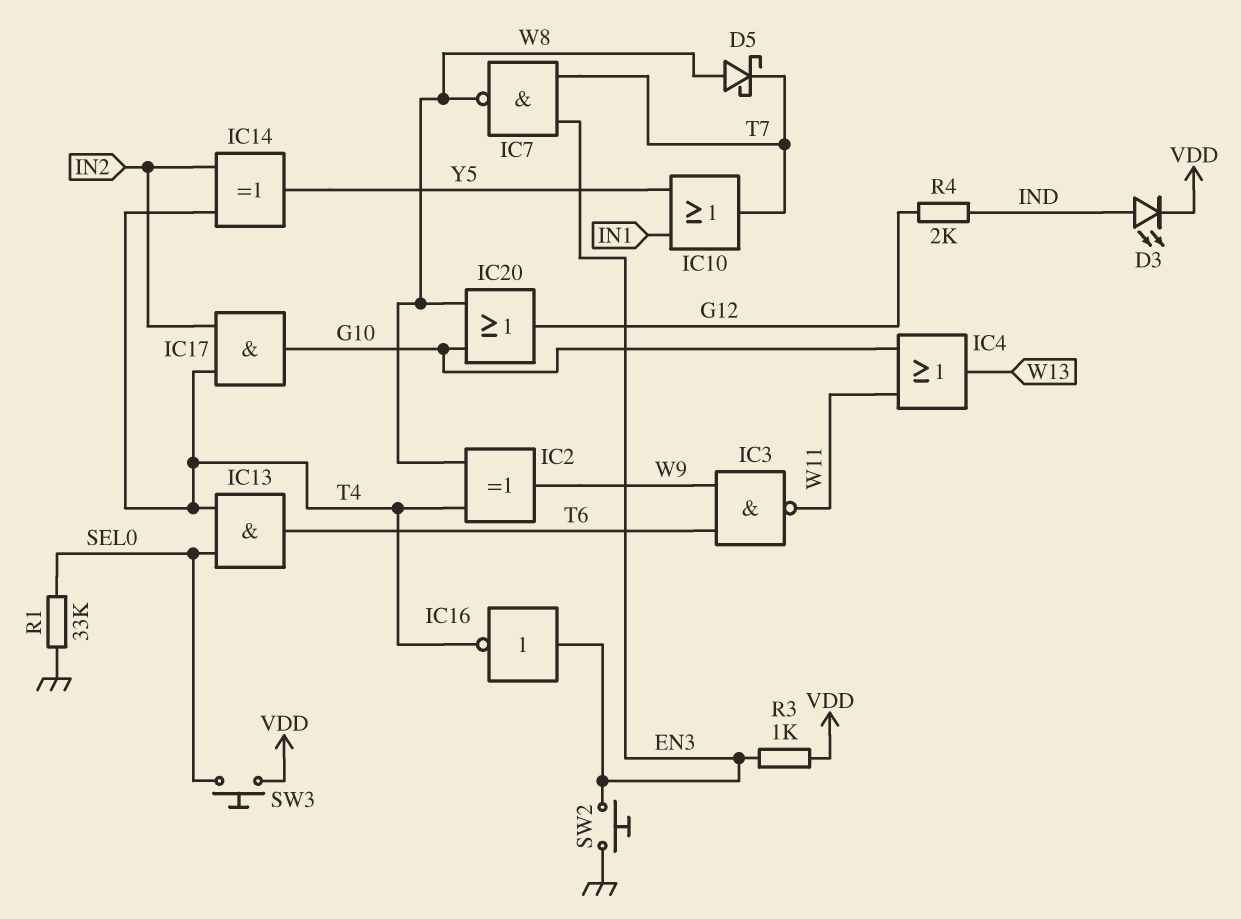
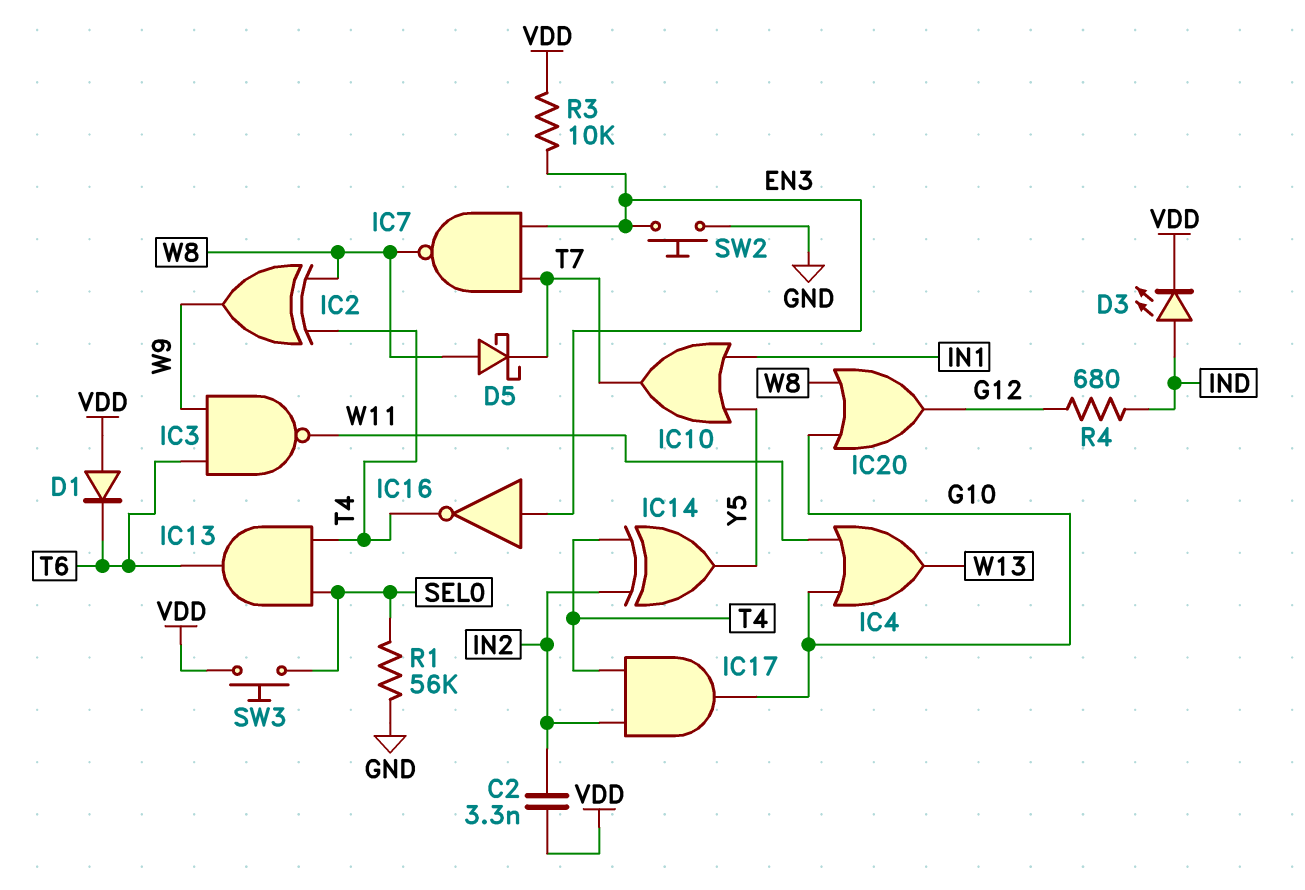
C2: none -> 3.3nF (IN2, VDD)
D1: none -> diode (A VDD, K T6)
R1: 33k (GND, SEL0) -> 56k (GND, SEL0)
R3: 1k (EN3, VDD) -> 10k (EN3, VDD)
R4: 2k (G12, IND) -> 680 (G12, IND)

